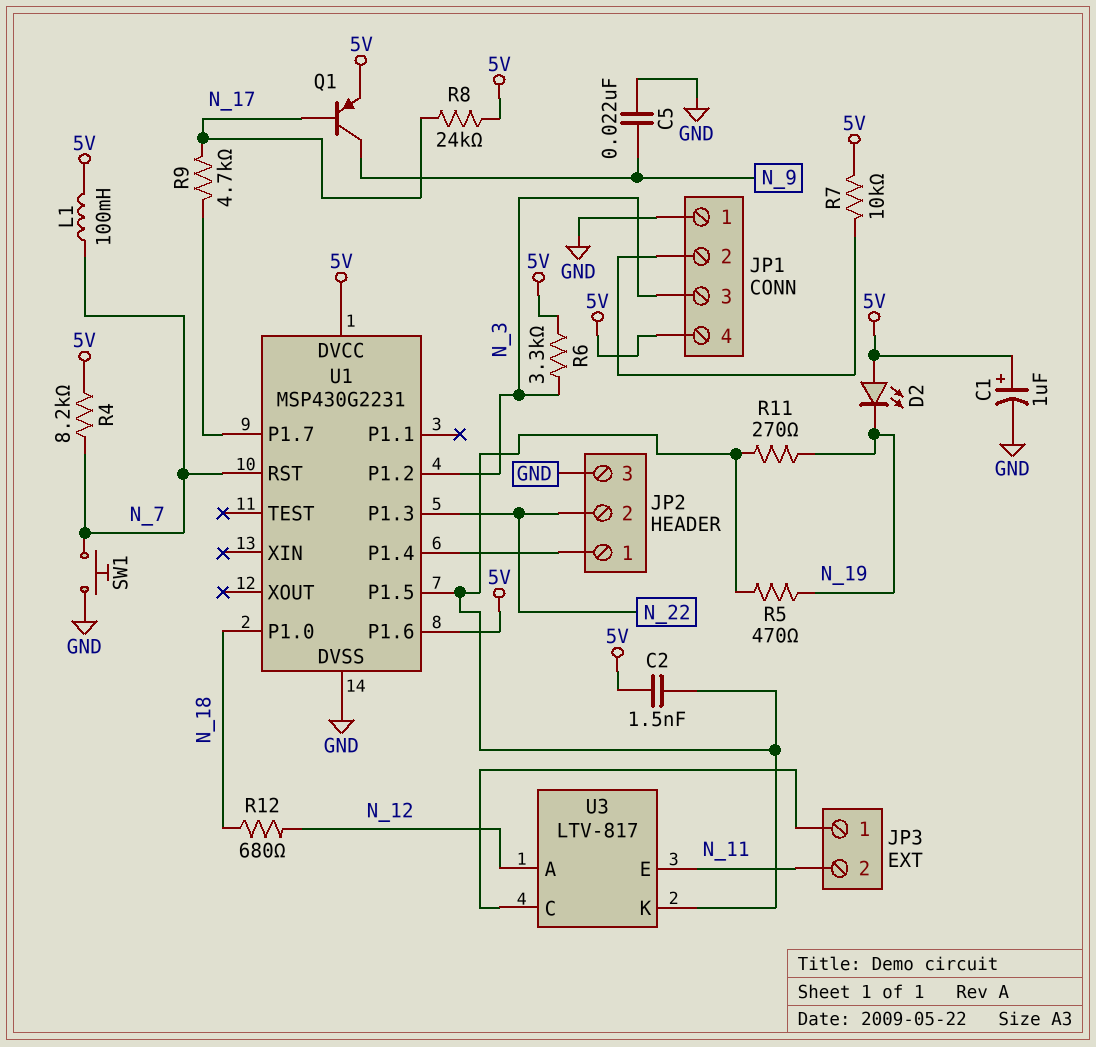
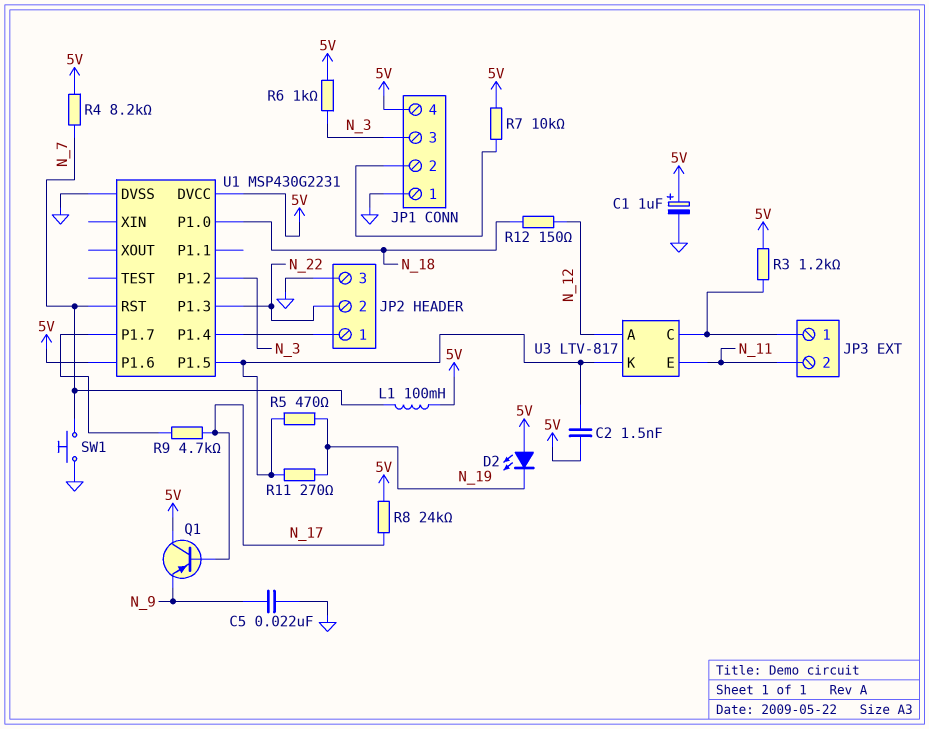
Q1: PNP (B N_17, C N_9, E 5V) -> PNP (B N_17, C 5V, E N_9)
R3: none -> 1.2k (5V, JP3/1)
R6: 3.3k (5V, N_3) -> 1k (5V, N_3)
R12: 680 (N_12, N_18) -> 150 (N_12, N_18)

